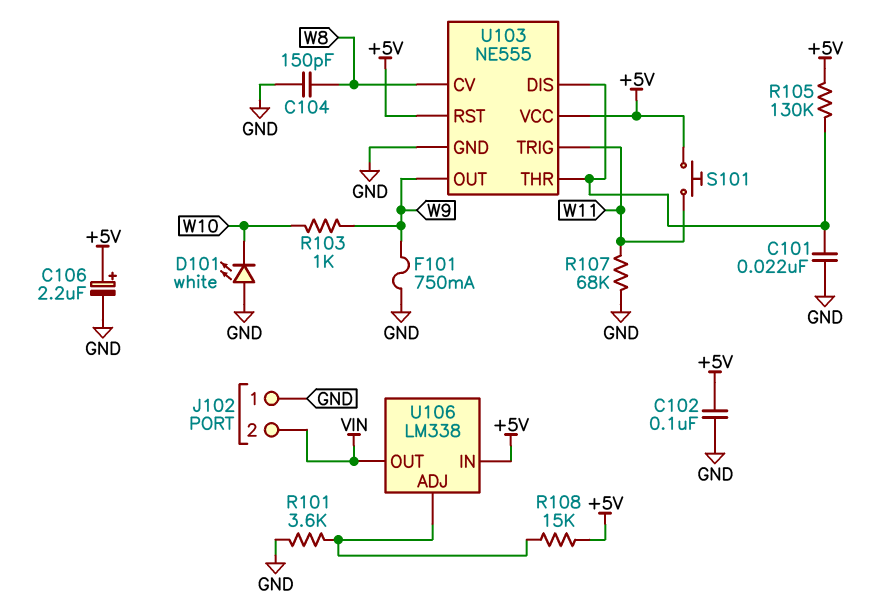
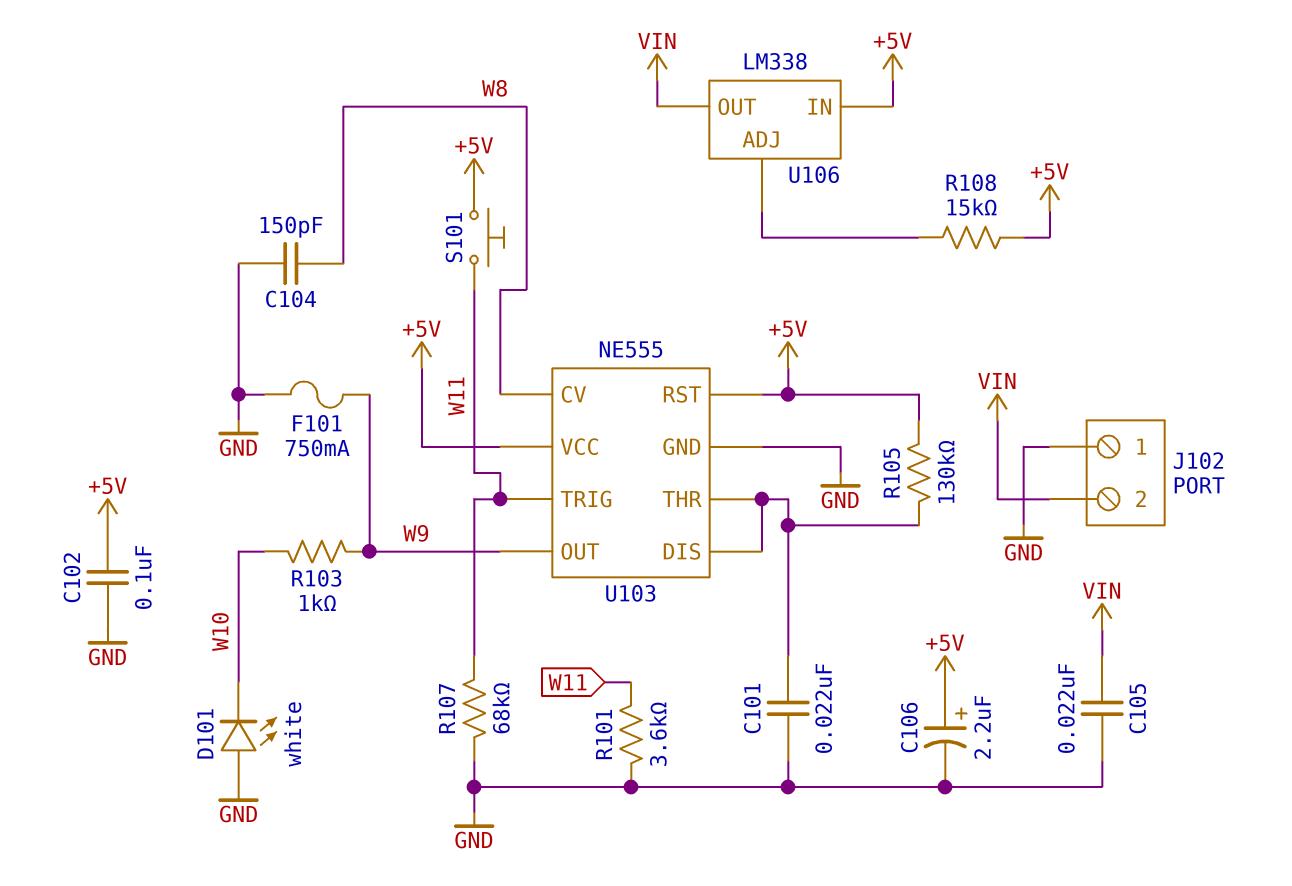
C105: none -> 22nF (GND, VIN)
R101: 3.6k (GND, U106/ADJ) -> 3.6k (GND, W11)

